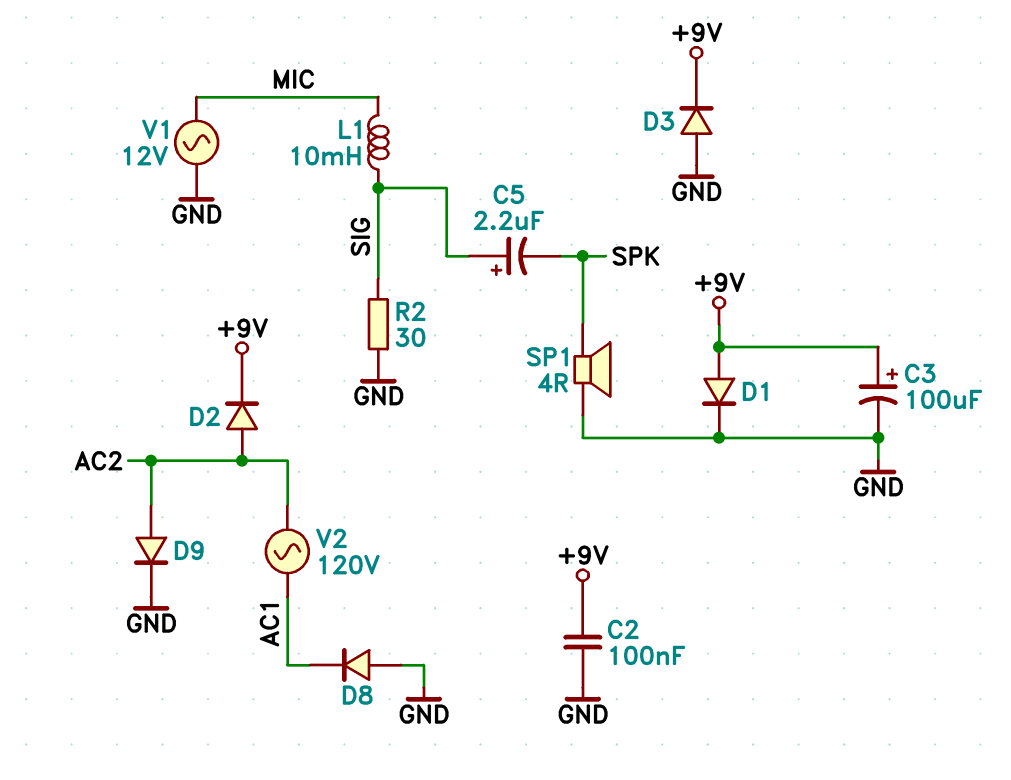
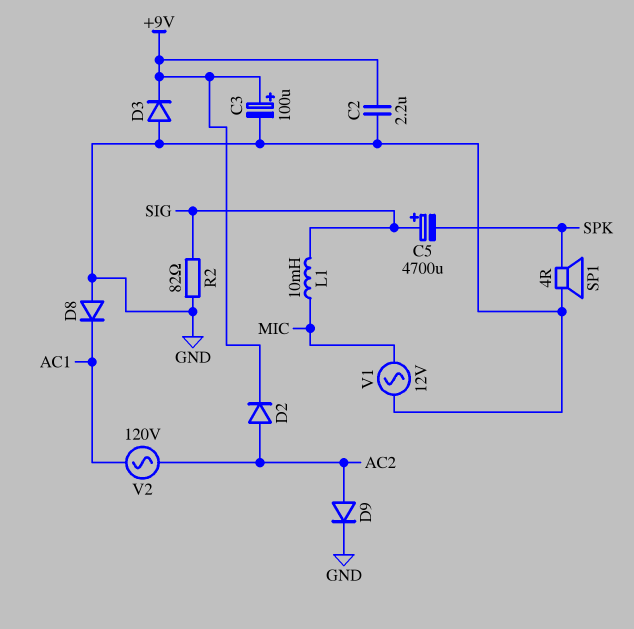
C2: 100nF (+9V, GND) -> 2.2uF (+9V, GND)
C5: 2.2uF (plus SIG, minus SPK) -> 4700uF (plus SIG, minus SPK)
D1: diode (A +9V, K GND) -> none
R2: 30 (GND, SIG) -> 82 (GND, SIG)

